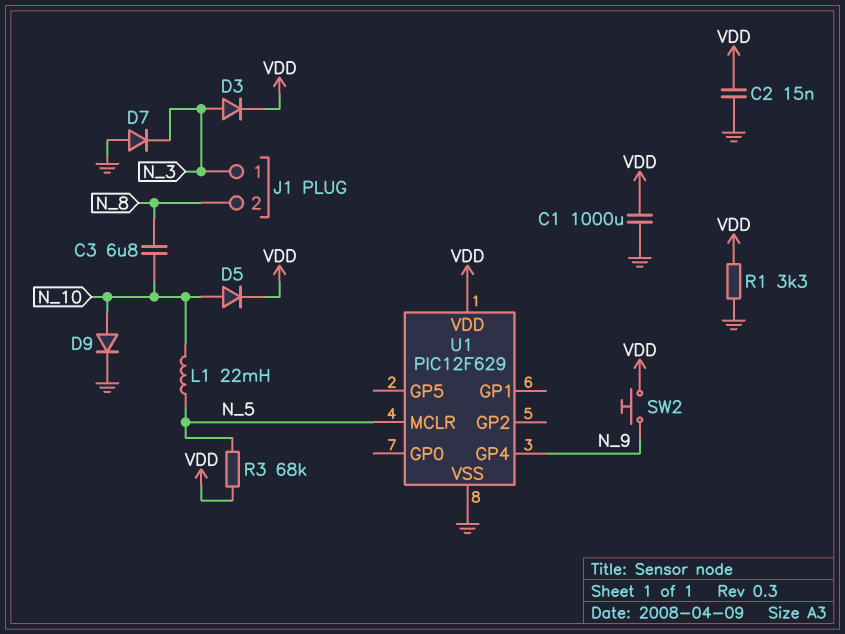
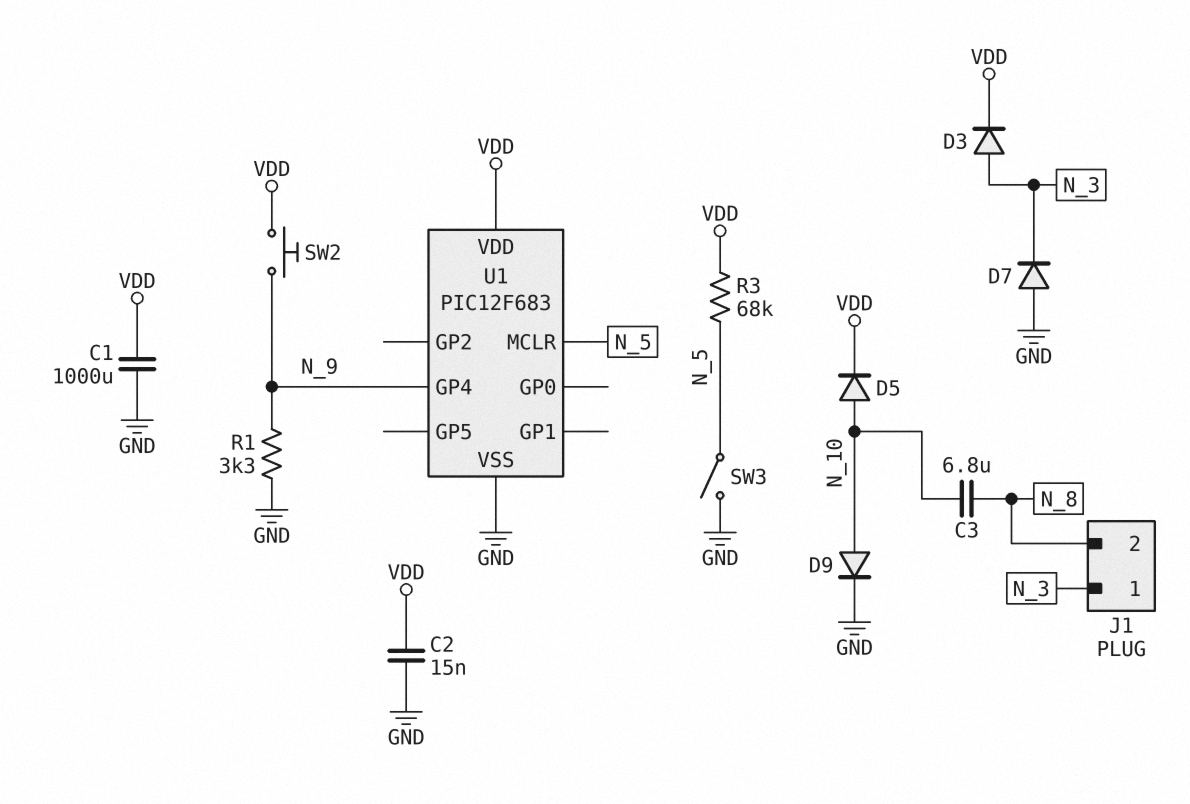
L1: 22mH (N_5, N_10) -> none
R1: 3.3k (GND, VDD) -> 3.3k (GND, N_9)
SW3: none -> switch (GND, N_5)
U1: PIC12F629 -> PIC12F683

